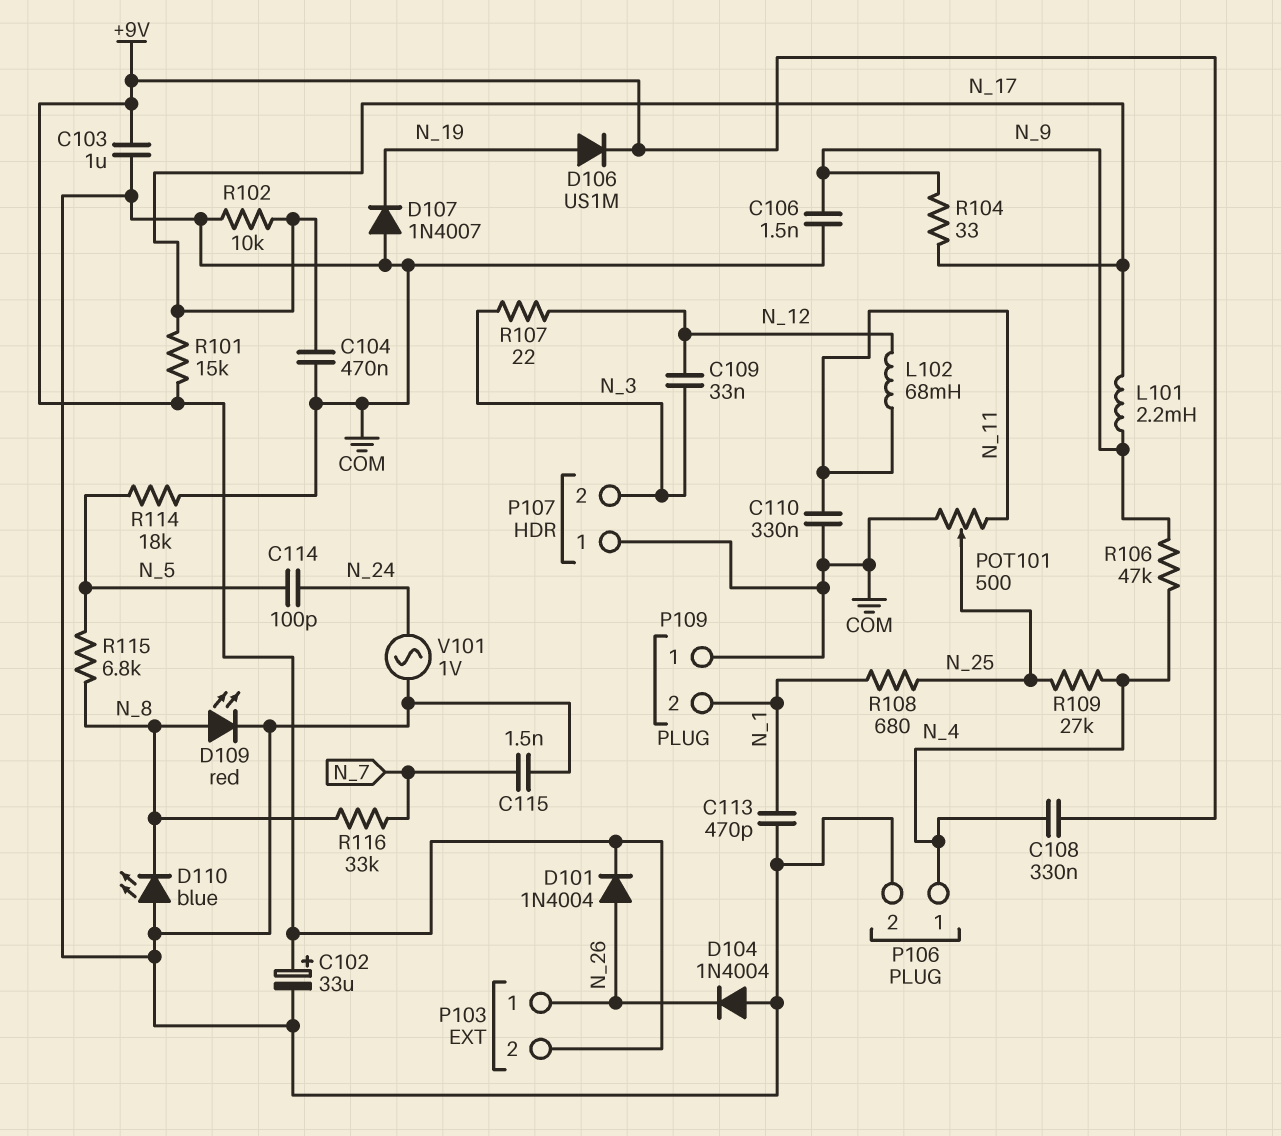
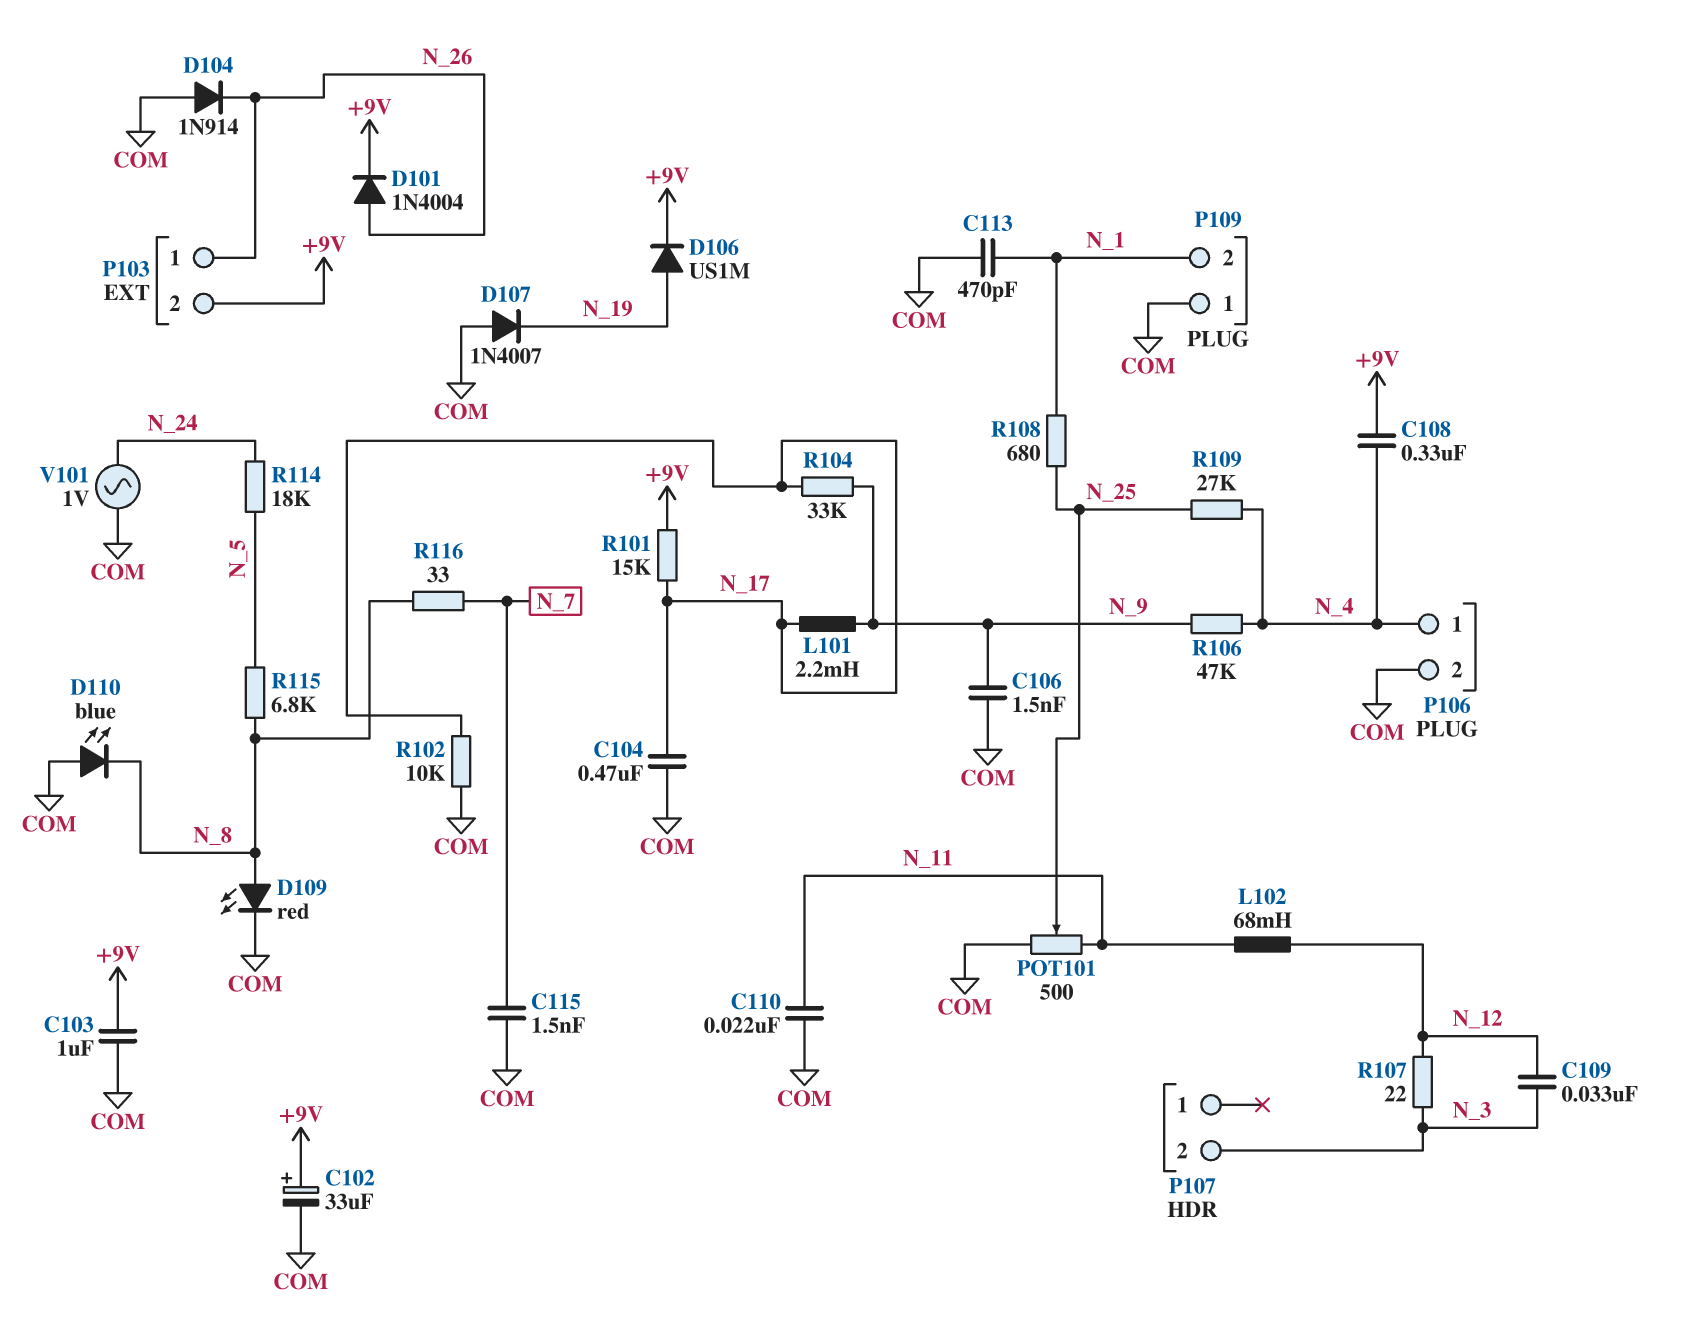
C110: 330nF (COM, N_11) -> 22nF (COM, N_11)
C114: 100pF (N_5, N_24) -> none
D104: diode 1N4004 (A COM, K N_26) -> diode 1N914 (A COM, K N_26)
P107 pin 1: COM -> none
R104: 33 (N_9, N_17) -> 33k (N_9, N_17)
R114: 18k (COM, N_5) -> 18k (N_5, N_24)
R116: 33k (N_7, N_8) -> 33 (N_7, N_8)

